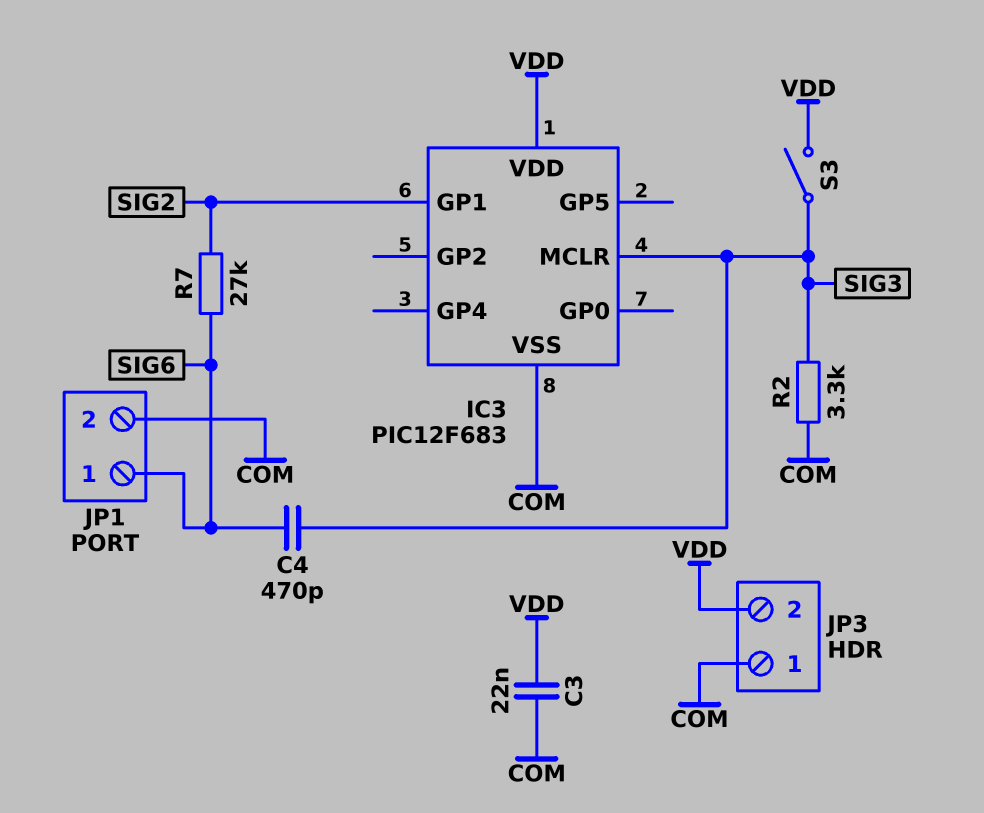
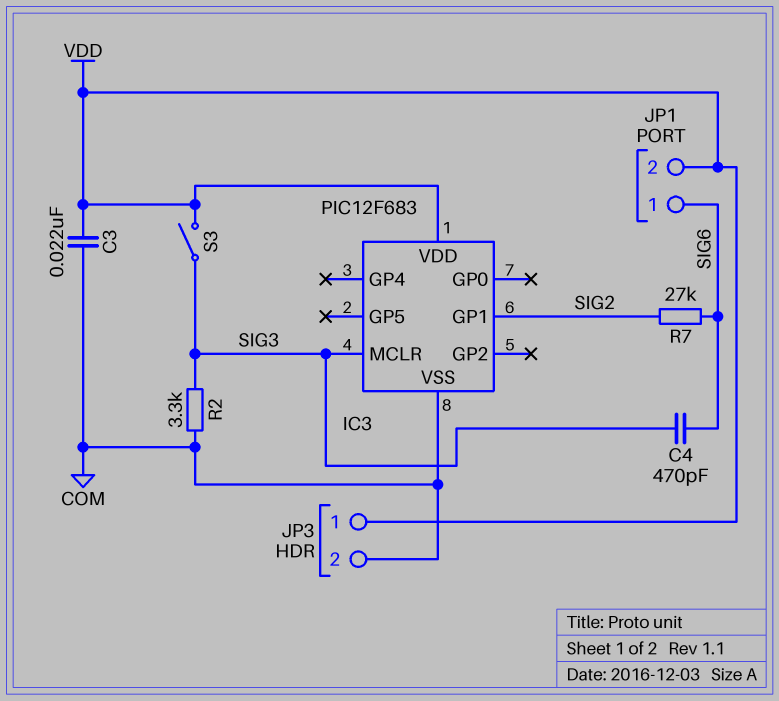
JP1 pin 2: COM -> VDD
JP3 pin 1: COM -> VDD
JP3 pin 2: VDD -> COM

